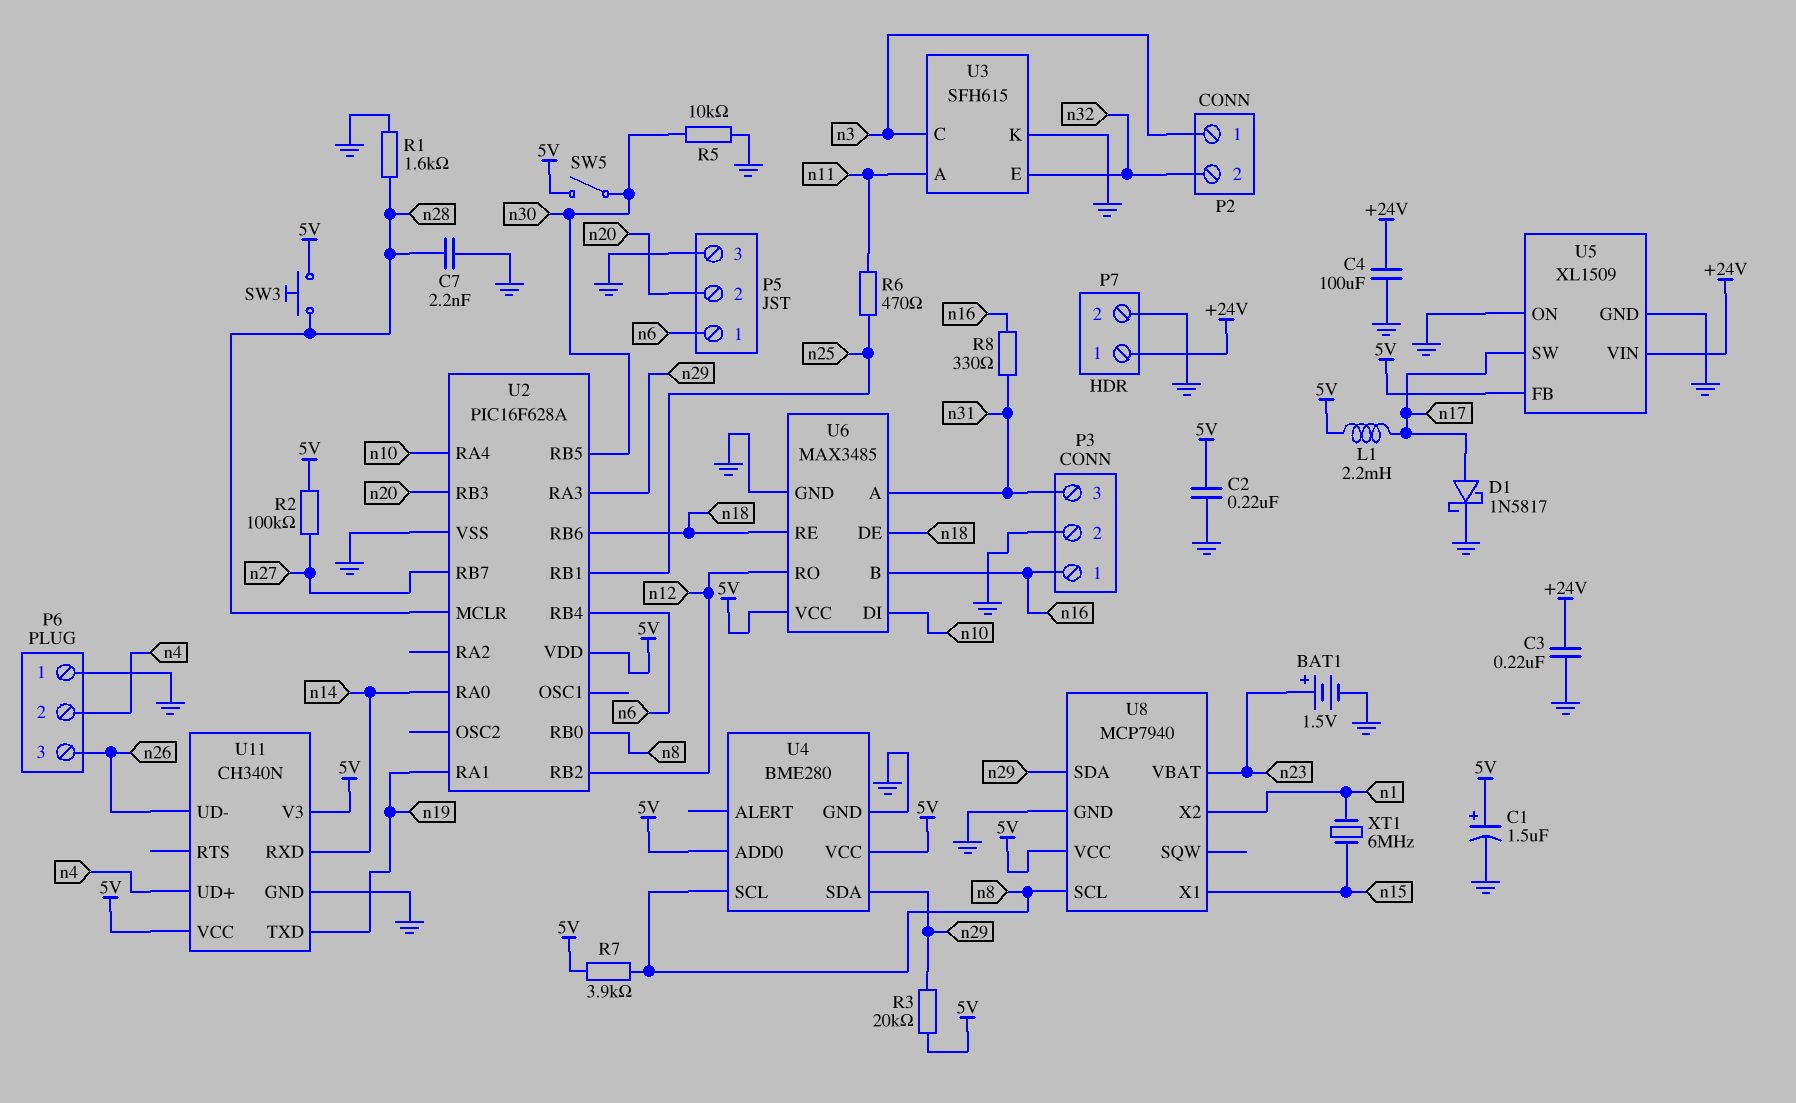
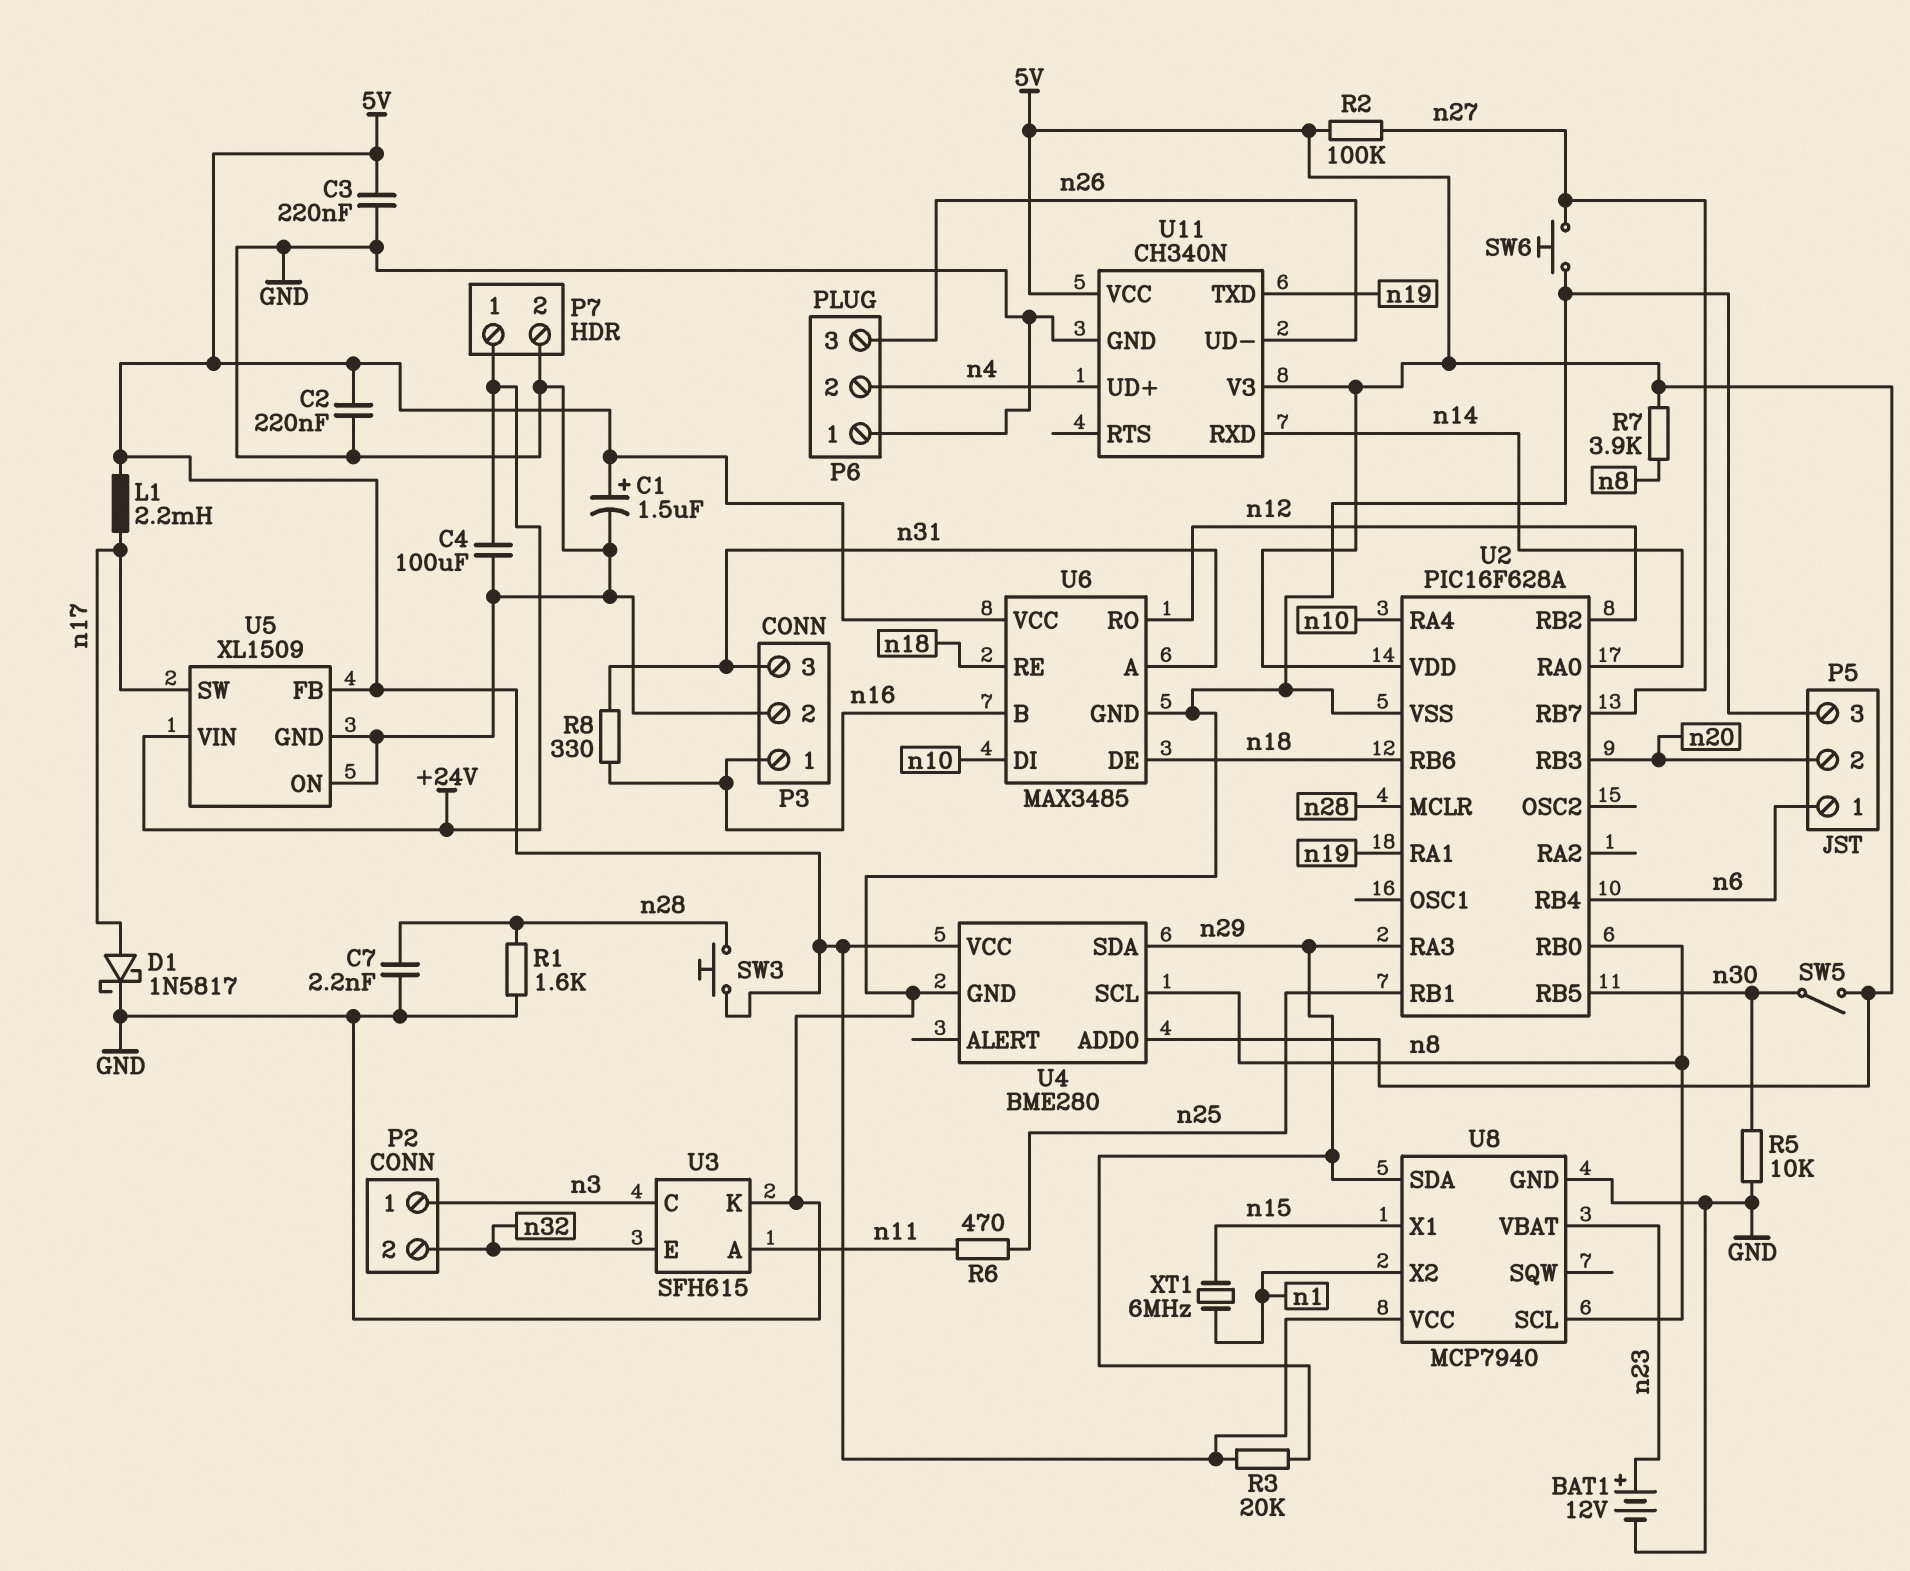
BAT1: 1.5V (plus n23, minus GND) -> 12V (plus n23, minus GND)
C3: 220nF (+24V, GND) -> 220nF (5V, GND)
SW6: none -> button (GND, n27)

